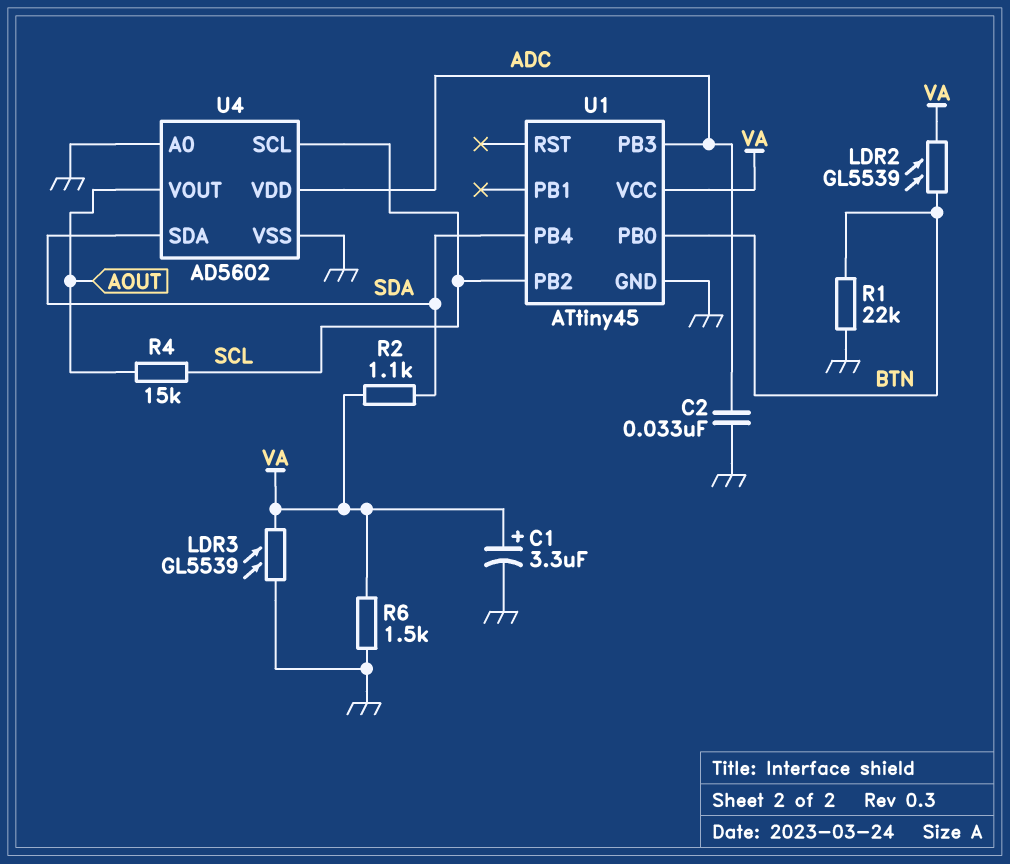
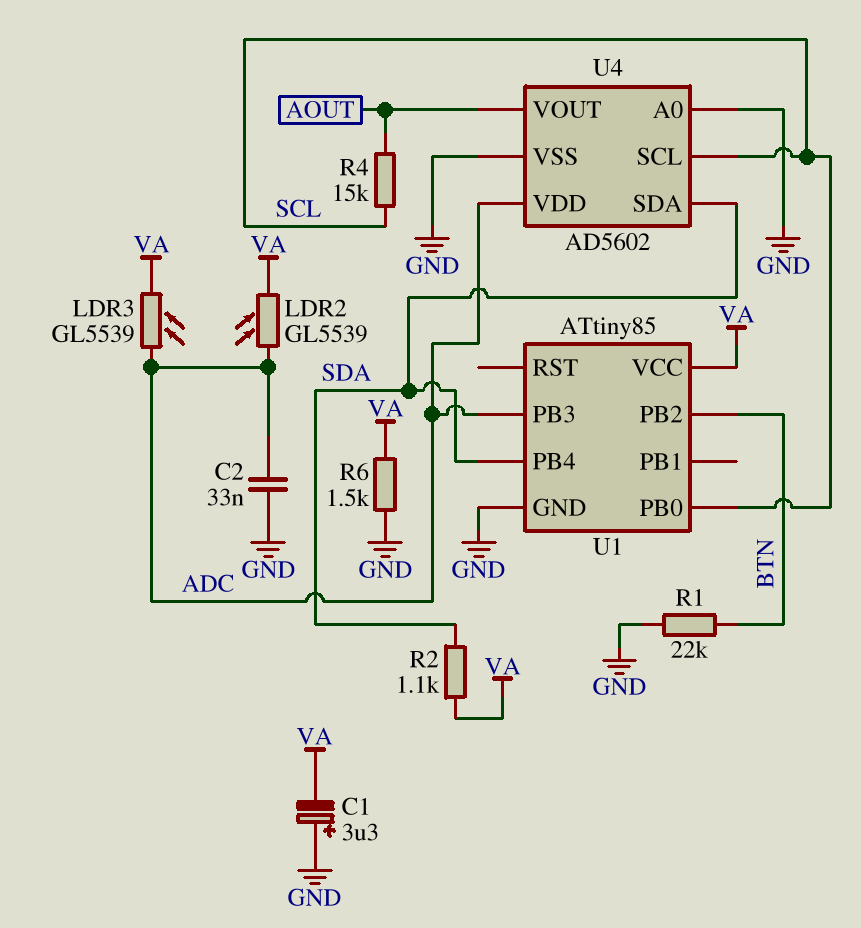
C1: 3.3uF (plus VA, minus GND) -> 3.3uF (plus GND, minus VA)
LDR2: GL5539 (BTN, VA) -> GL5539 (ADC, VA)
LDR3: GL5539 (GND, VA) -> GL5539 (ADC, VA)
U1: ATtiny45 -> ATtiny85
U1 pin PB0: BTN -> SCL
U1 pin PB2: SCL -> BTN

